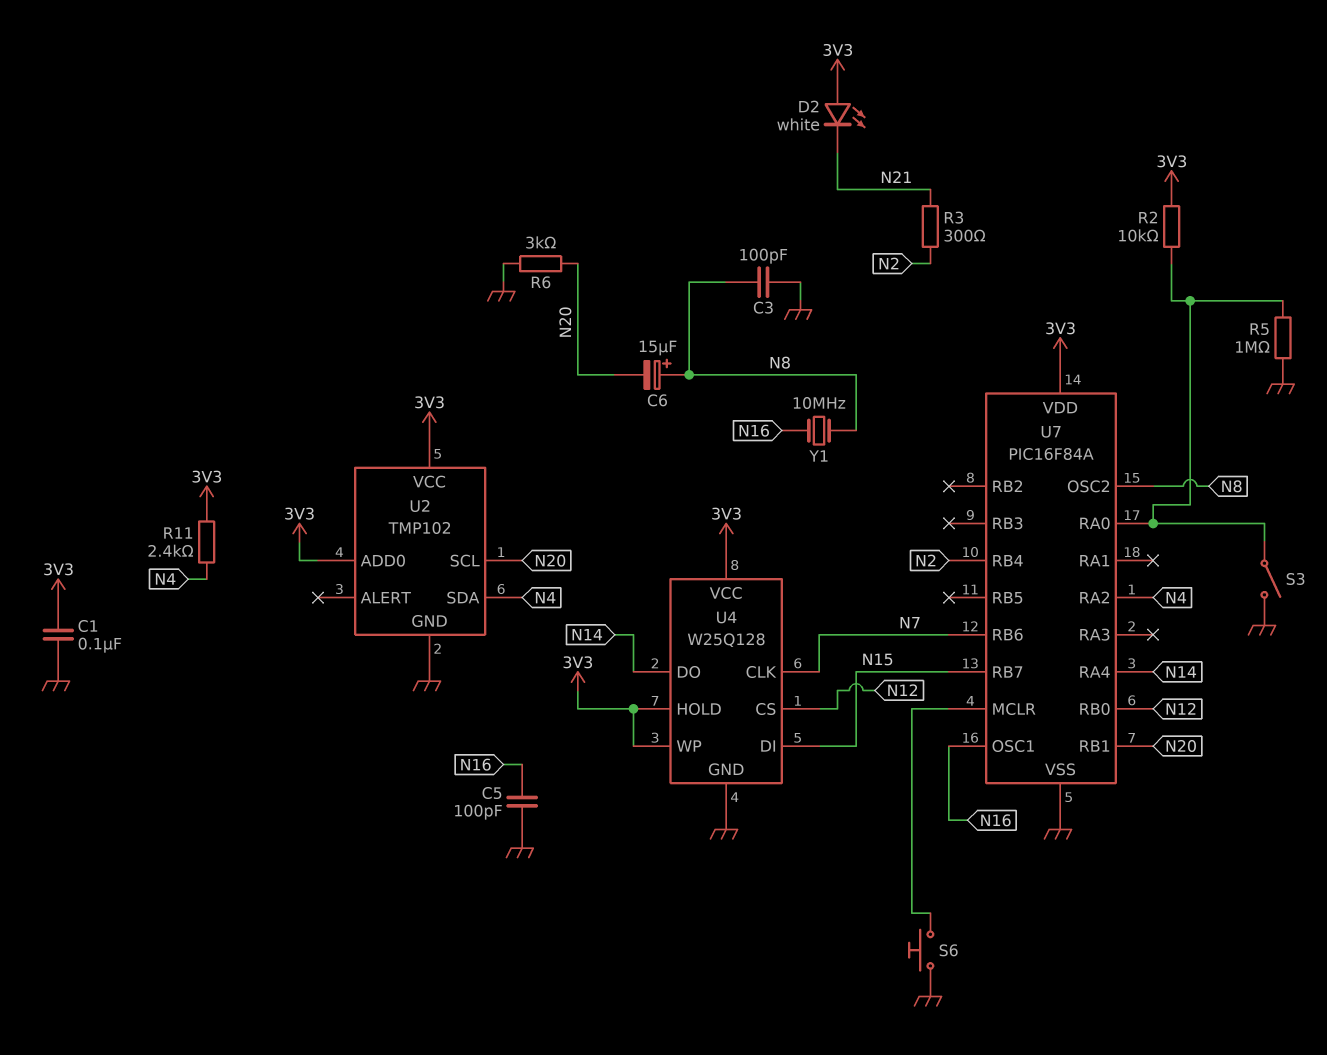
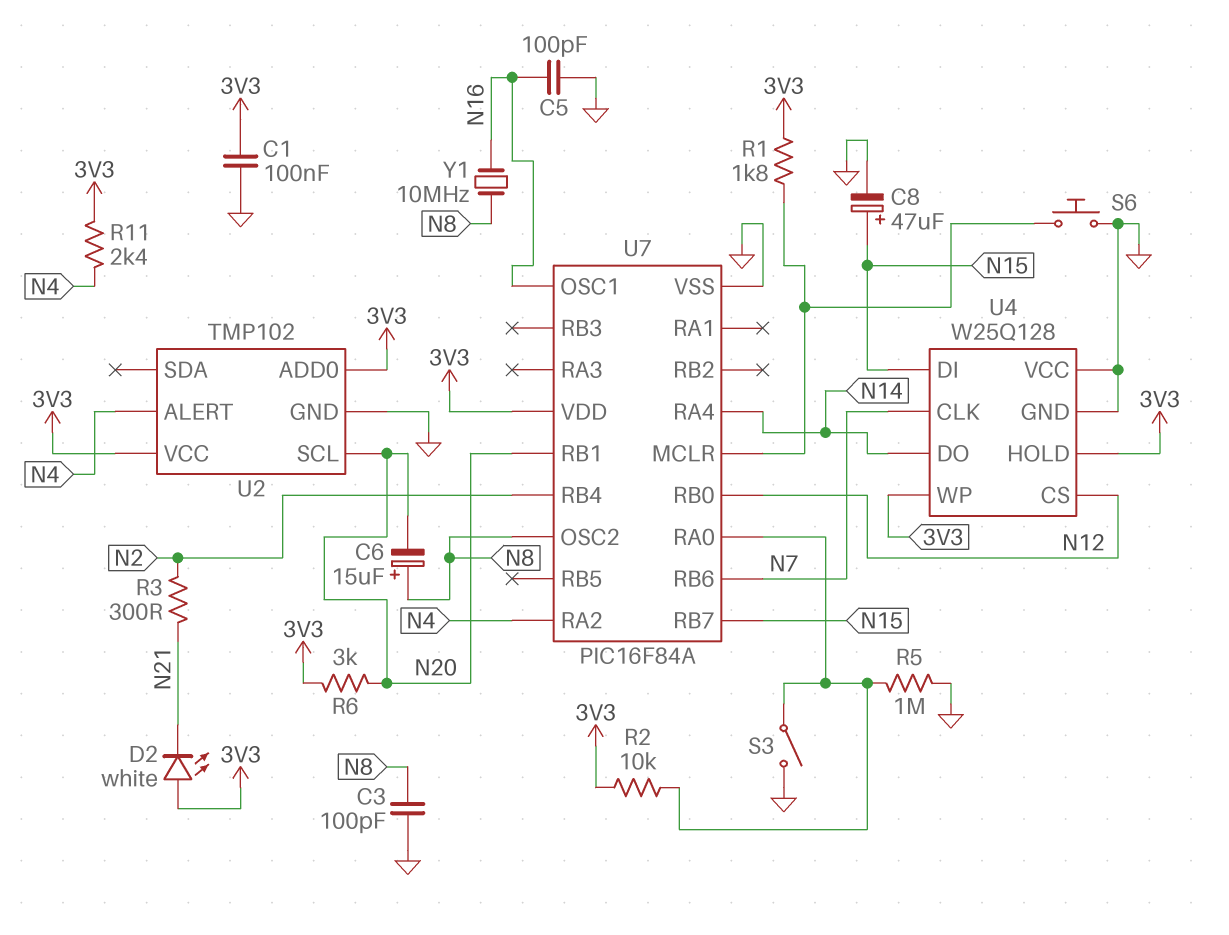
C8: none -> 47uF (plus N15, minus GND)
R1: none -> 1.8k (3V3, U7/MCLR)
R6: 3k (GND, N20) -> 3k (3V3, N20)
U2 pin ALERT: none -> N4
U2 pin SDA: N4 -> none
U4 pin VCC: 3V3 -> GND

